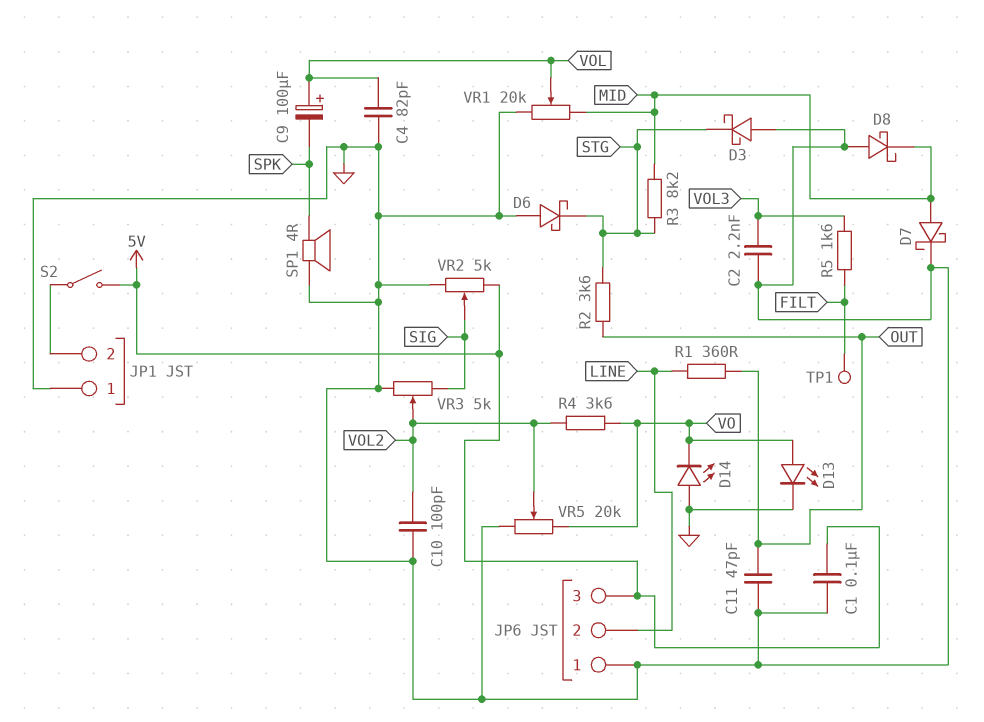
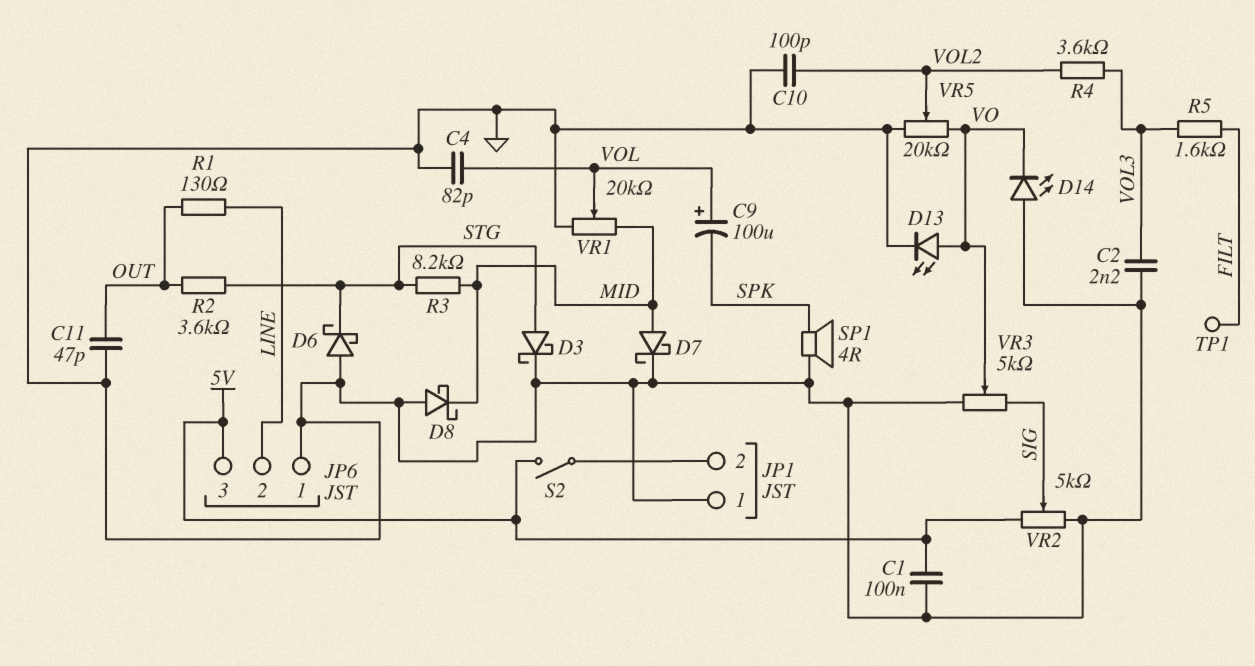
D3: schottky (A GND, K STG) -> schottky (A STG, K GND)
R1: 360 (LINE, OUT) -> 130 (LINE, OUT)
R4: 3.6k (VO, VOL2) -> 3.6k (VOL2, VOL3)
VR3: 5k (GND, SIG, wiper VOL2) -> 5k (GND, SIG, wiper VO)

